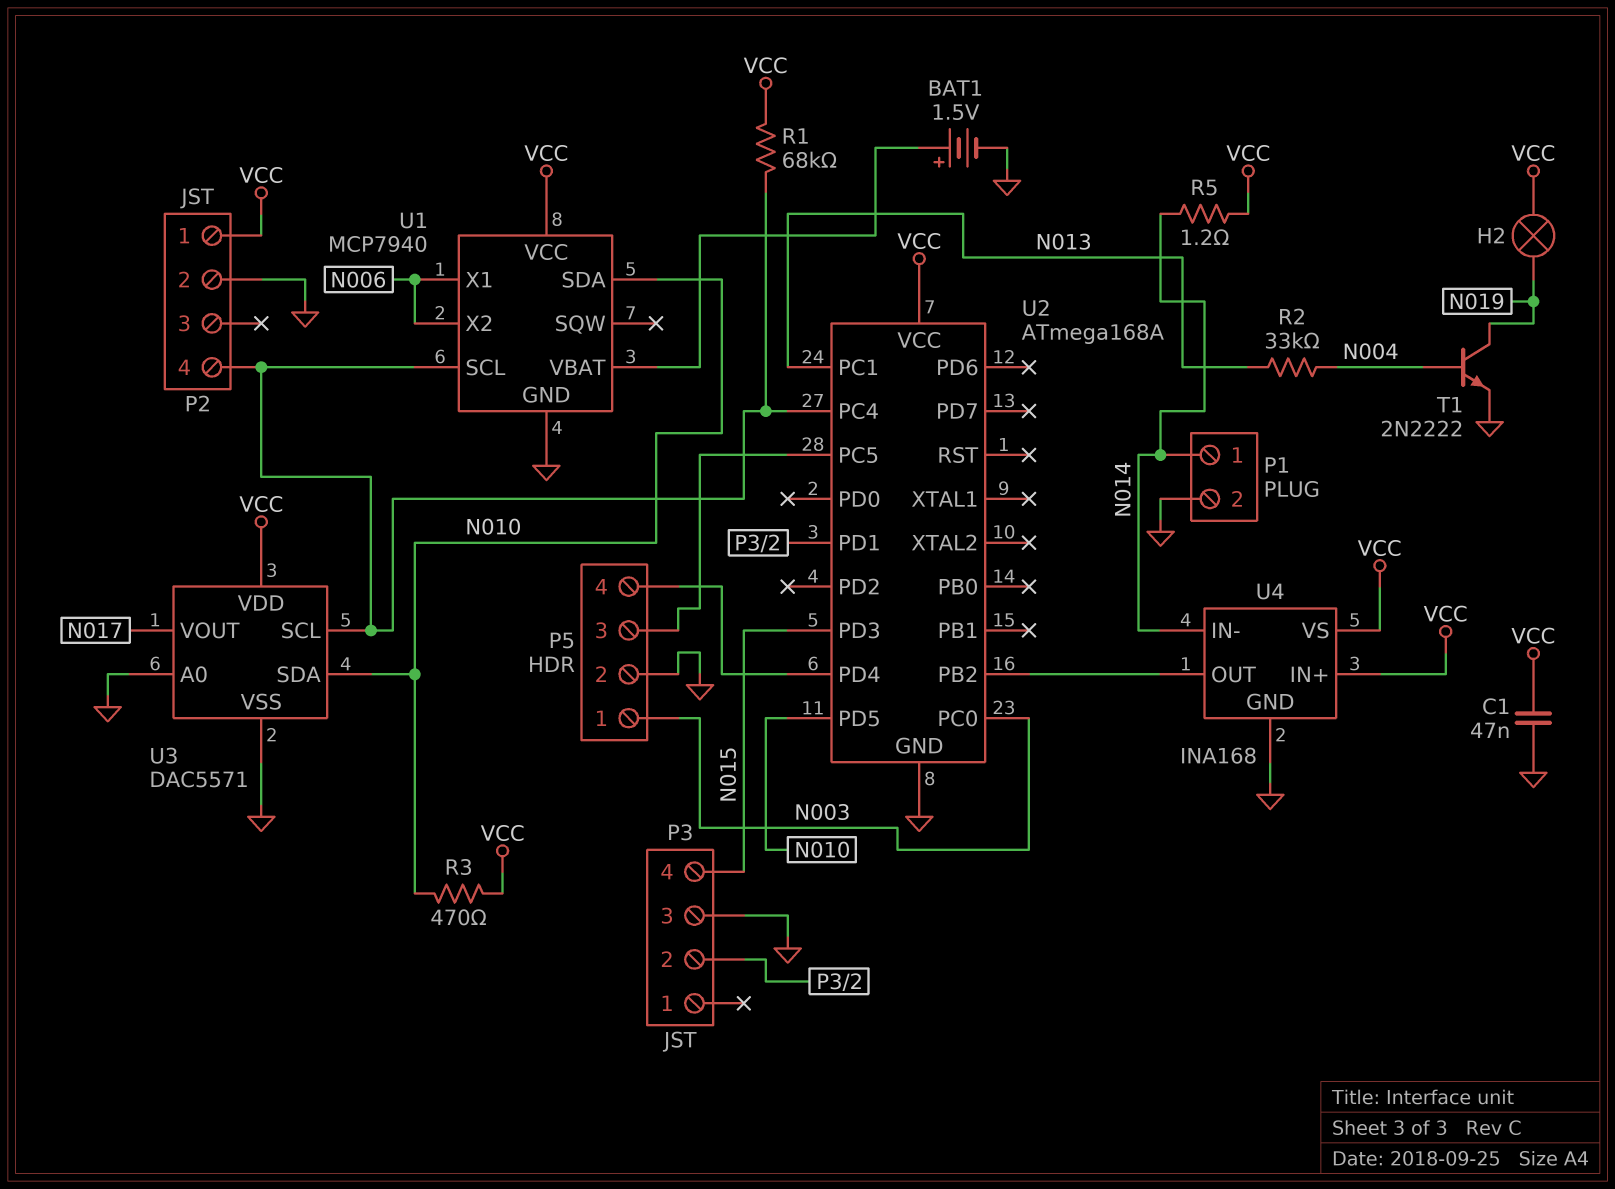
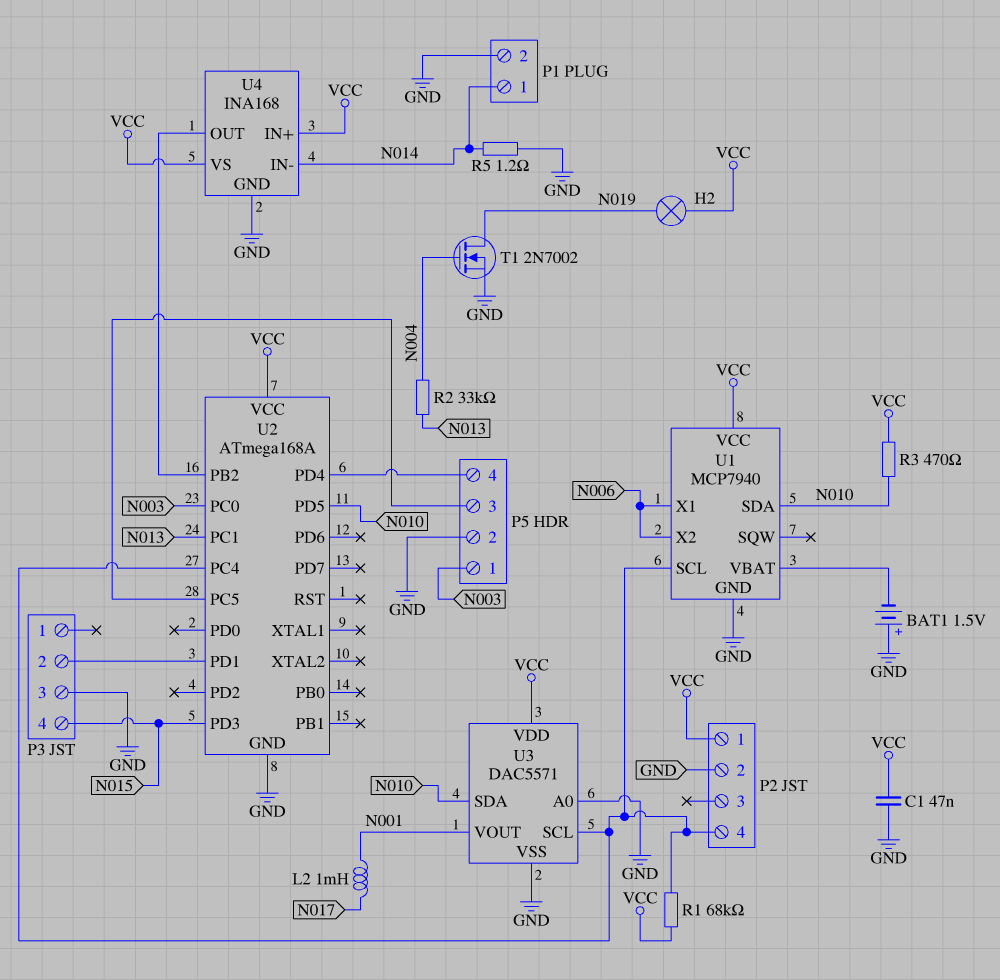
BAT1: 1.5V (plus U1/VBAT, minus GND) -> 1.5V (plus GND, minus U1/VBAT)
L2: none -> 1mH (N001, N017)
R5: 1.2 (N014, VCC) -> 1.2 (GND, N014)
T1: NPN 2N2222 (B N004, C N019, E GND) -> NMOS 2N7002 (G N004, D N019, S GND)
U3 pin VOUT: N017 -> N001

